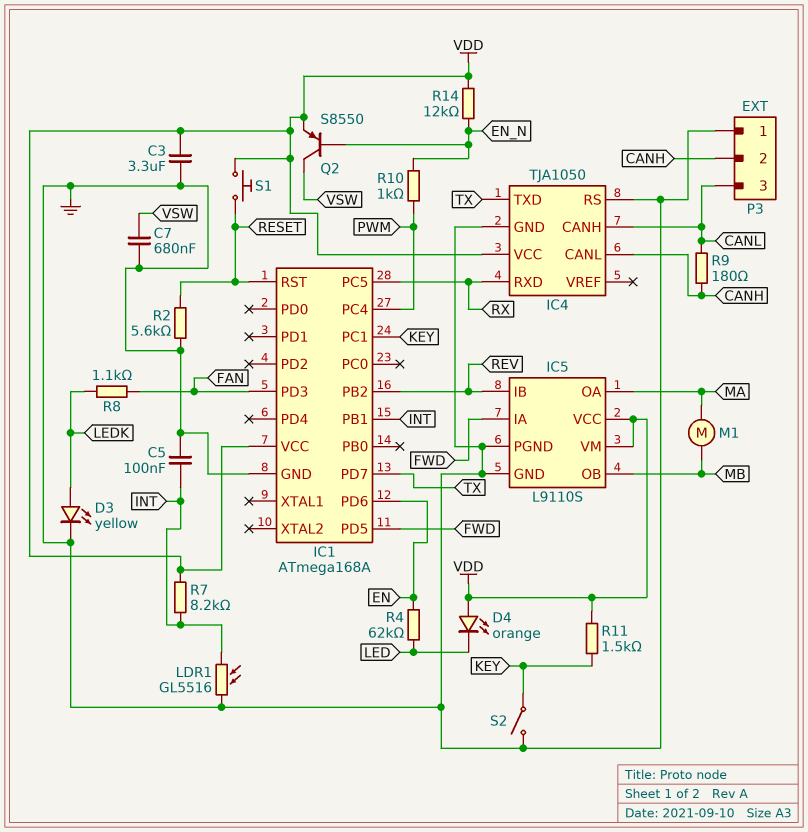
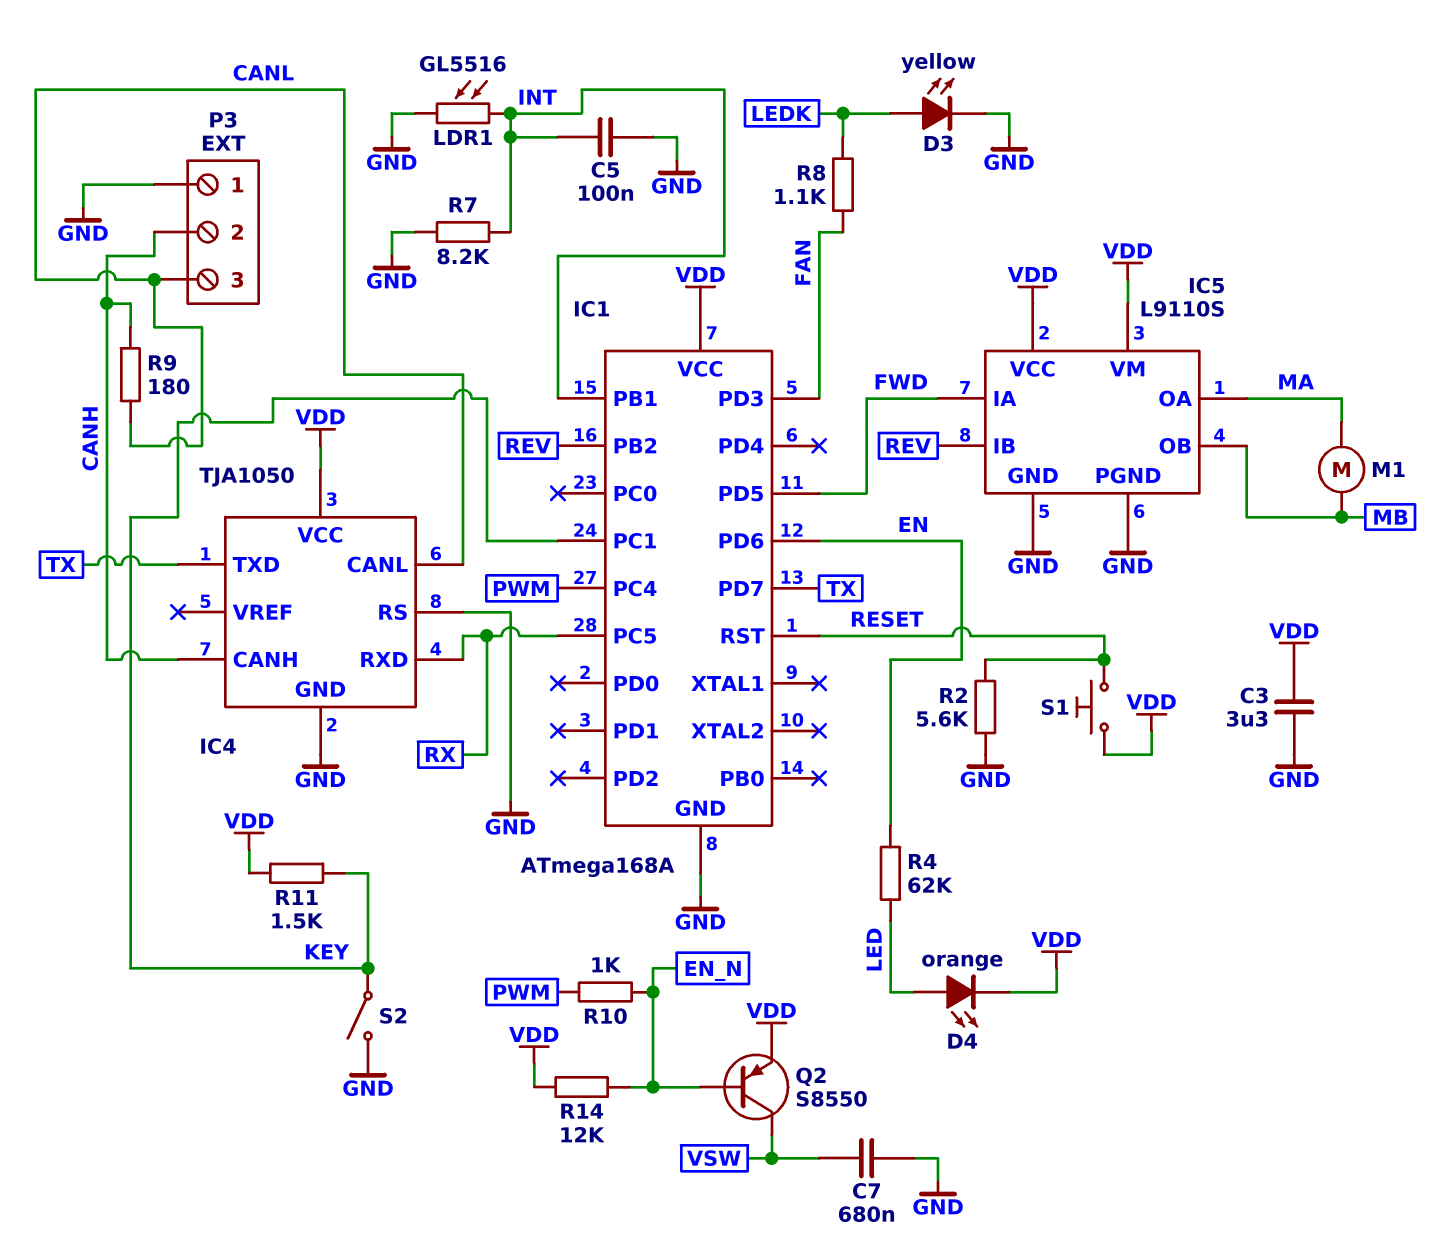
D4: LED orange (A VDD, K LED) -> LED orange (A LED, K VDD)
IC4 pin CANH: CANL -> CANH
IC4 pin CANL: CANH -> CANL
R7: 8.2k (INT, VDD) -> 8.2k (GND, INT)

